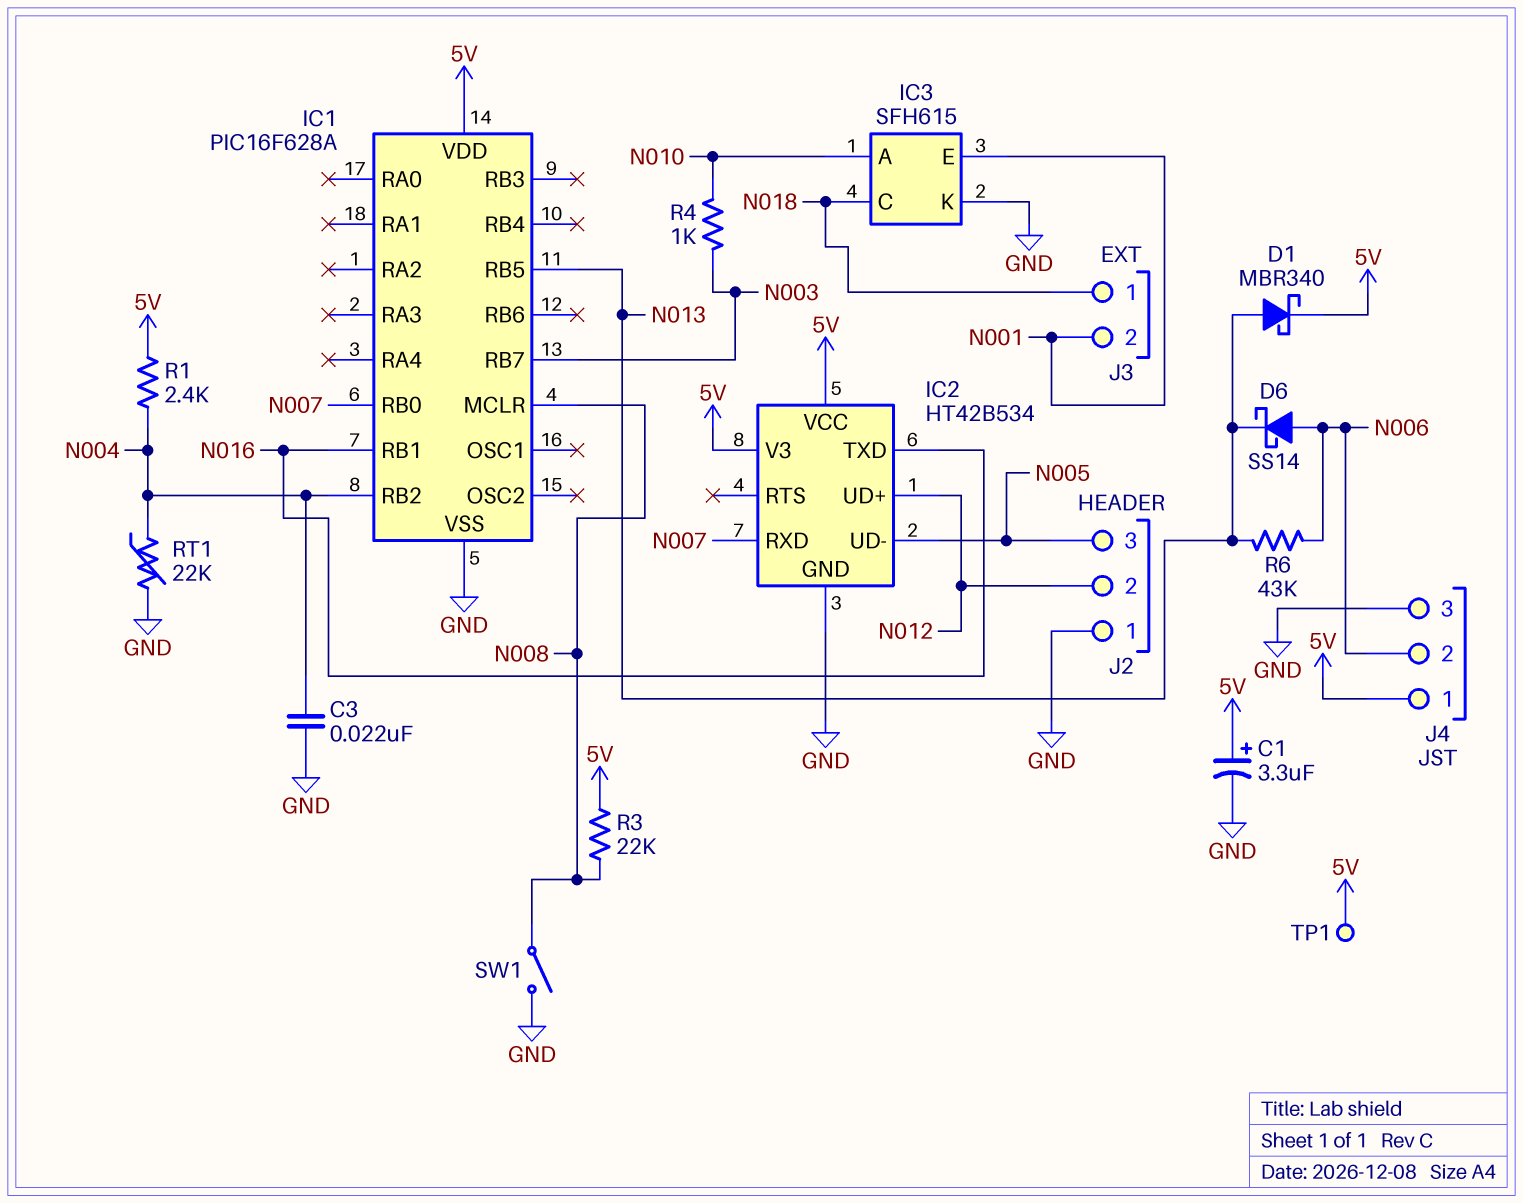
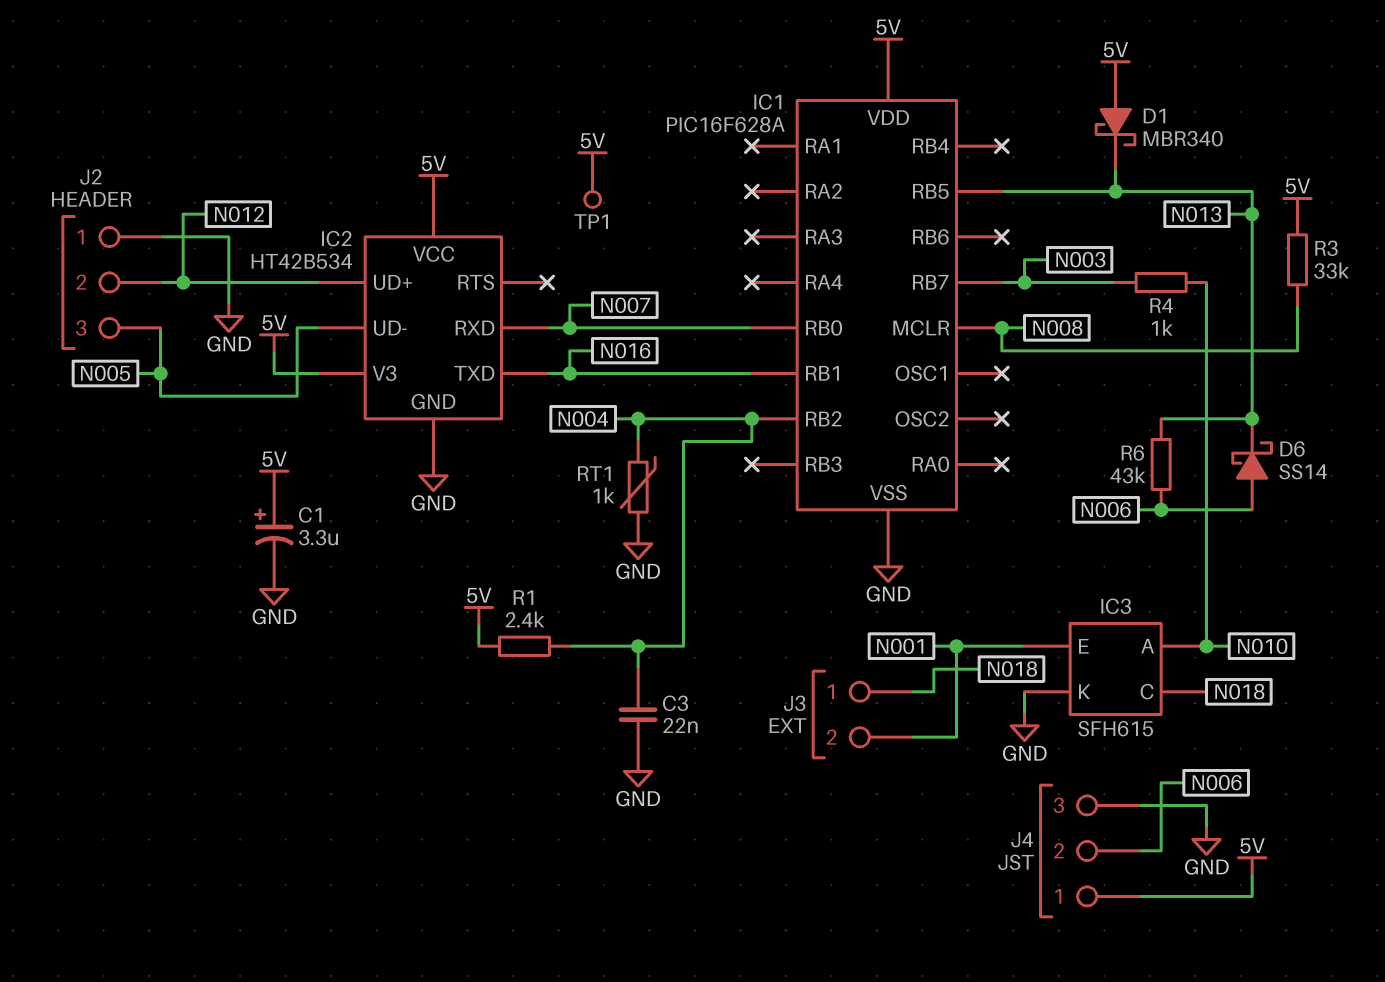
D1: schottky MBR340 (A N013, K 5V) -> schottky MBR340 (A 5V, K N013)
R3: 22k (5V, N008) -> 33k (5V, N008)
RT1: 22k (GND, N004) -> 1k (GND, N004)
SW1: switch (GND, N008) -> none

